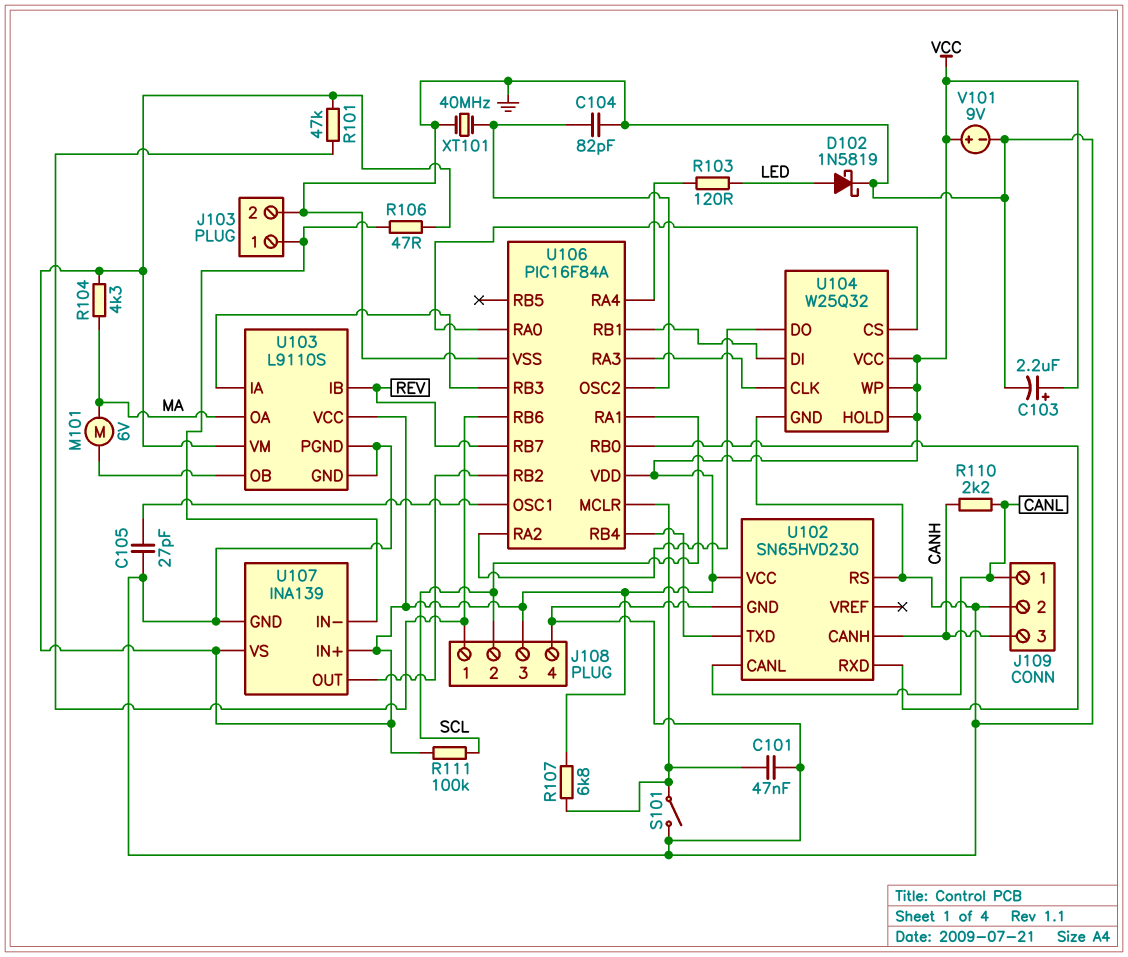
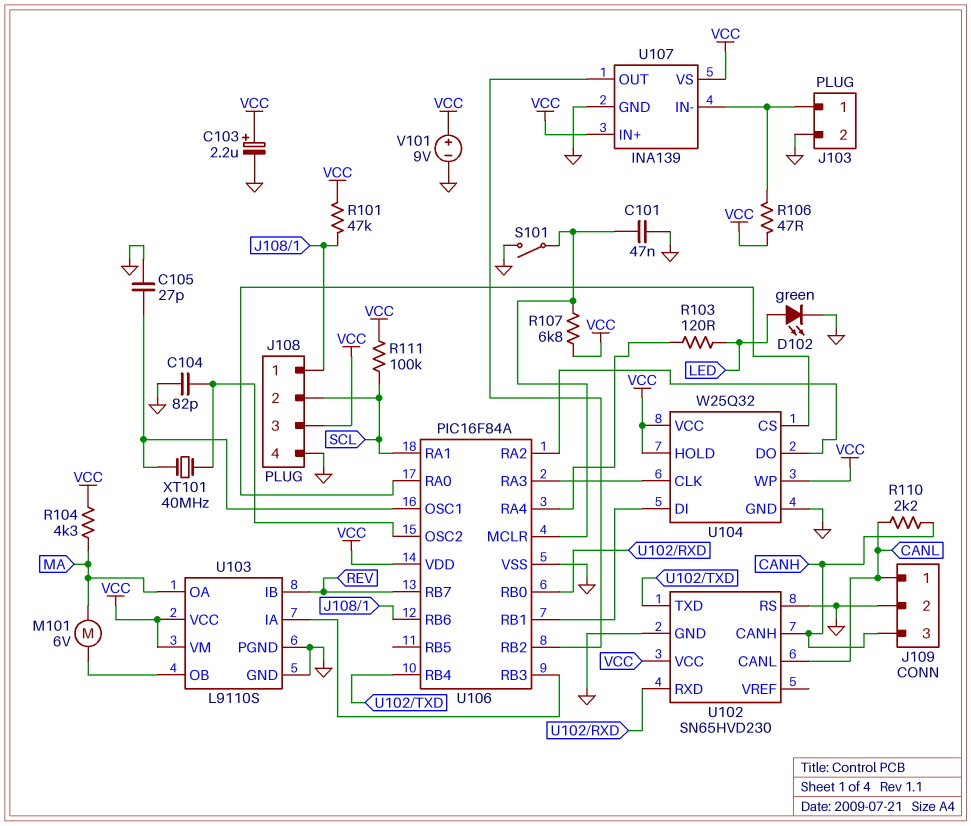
D102: schottky 1N5819 (A LED, K GND) -> LED green (A LED, K GND)
XT101: 40MHz (GND, U106/OSC2) -> 40MHz (U106/OSC1, U106/OSC2)

